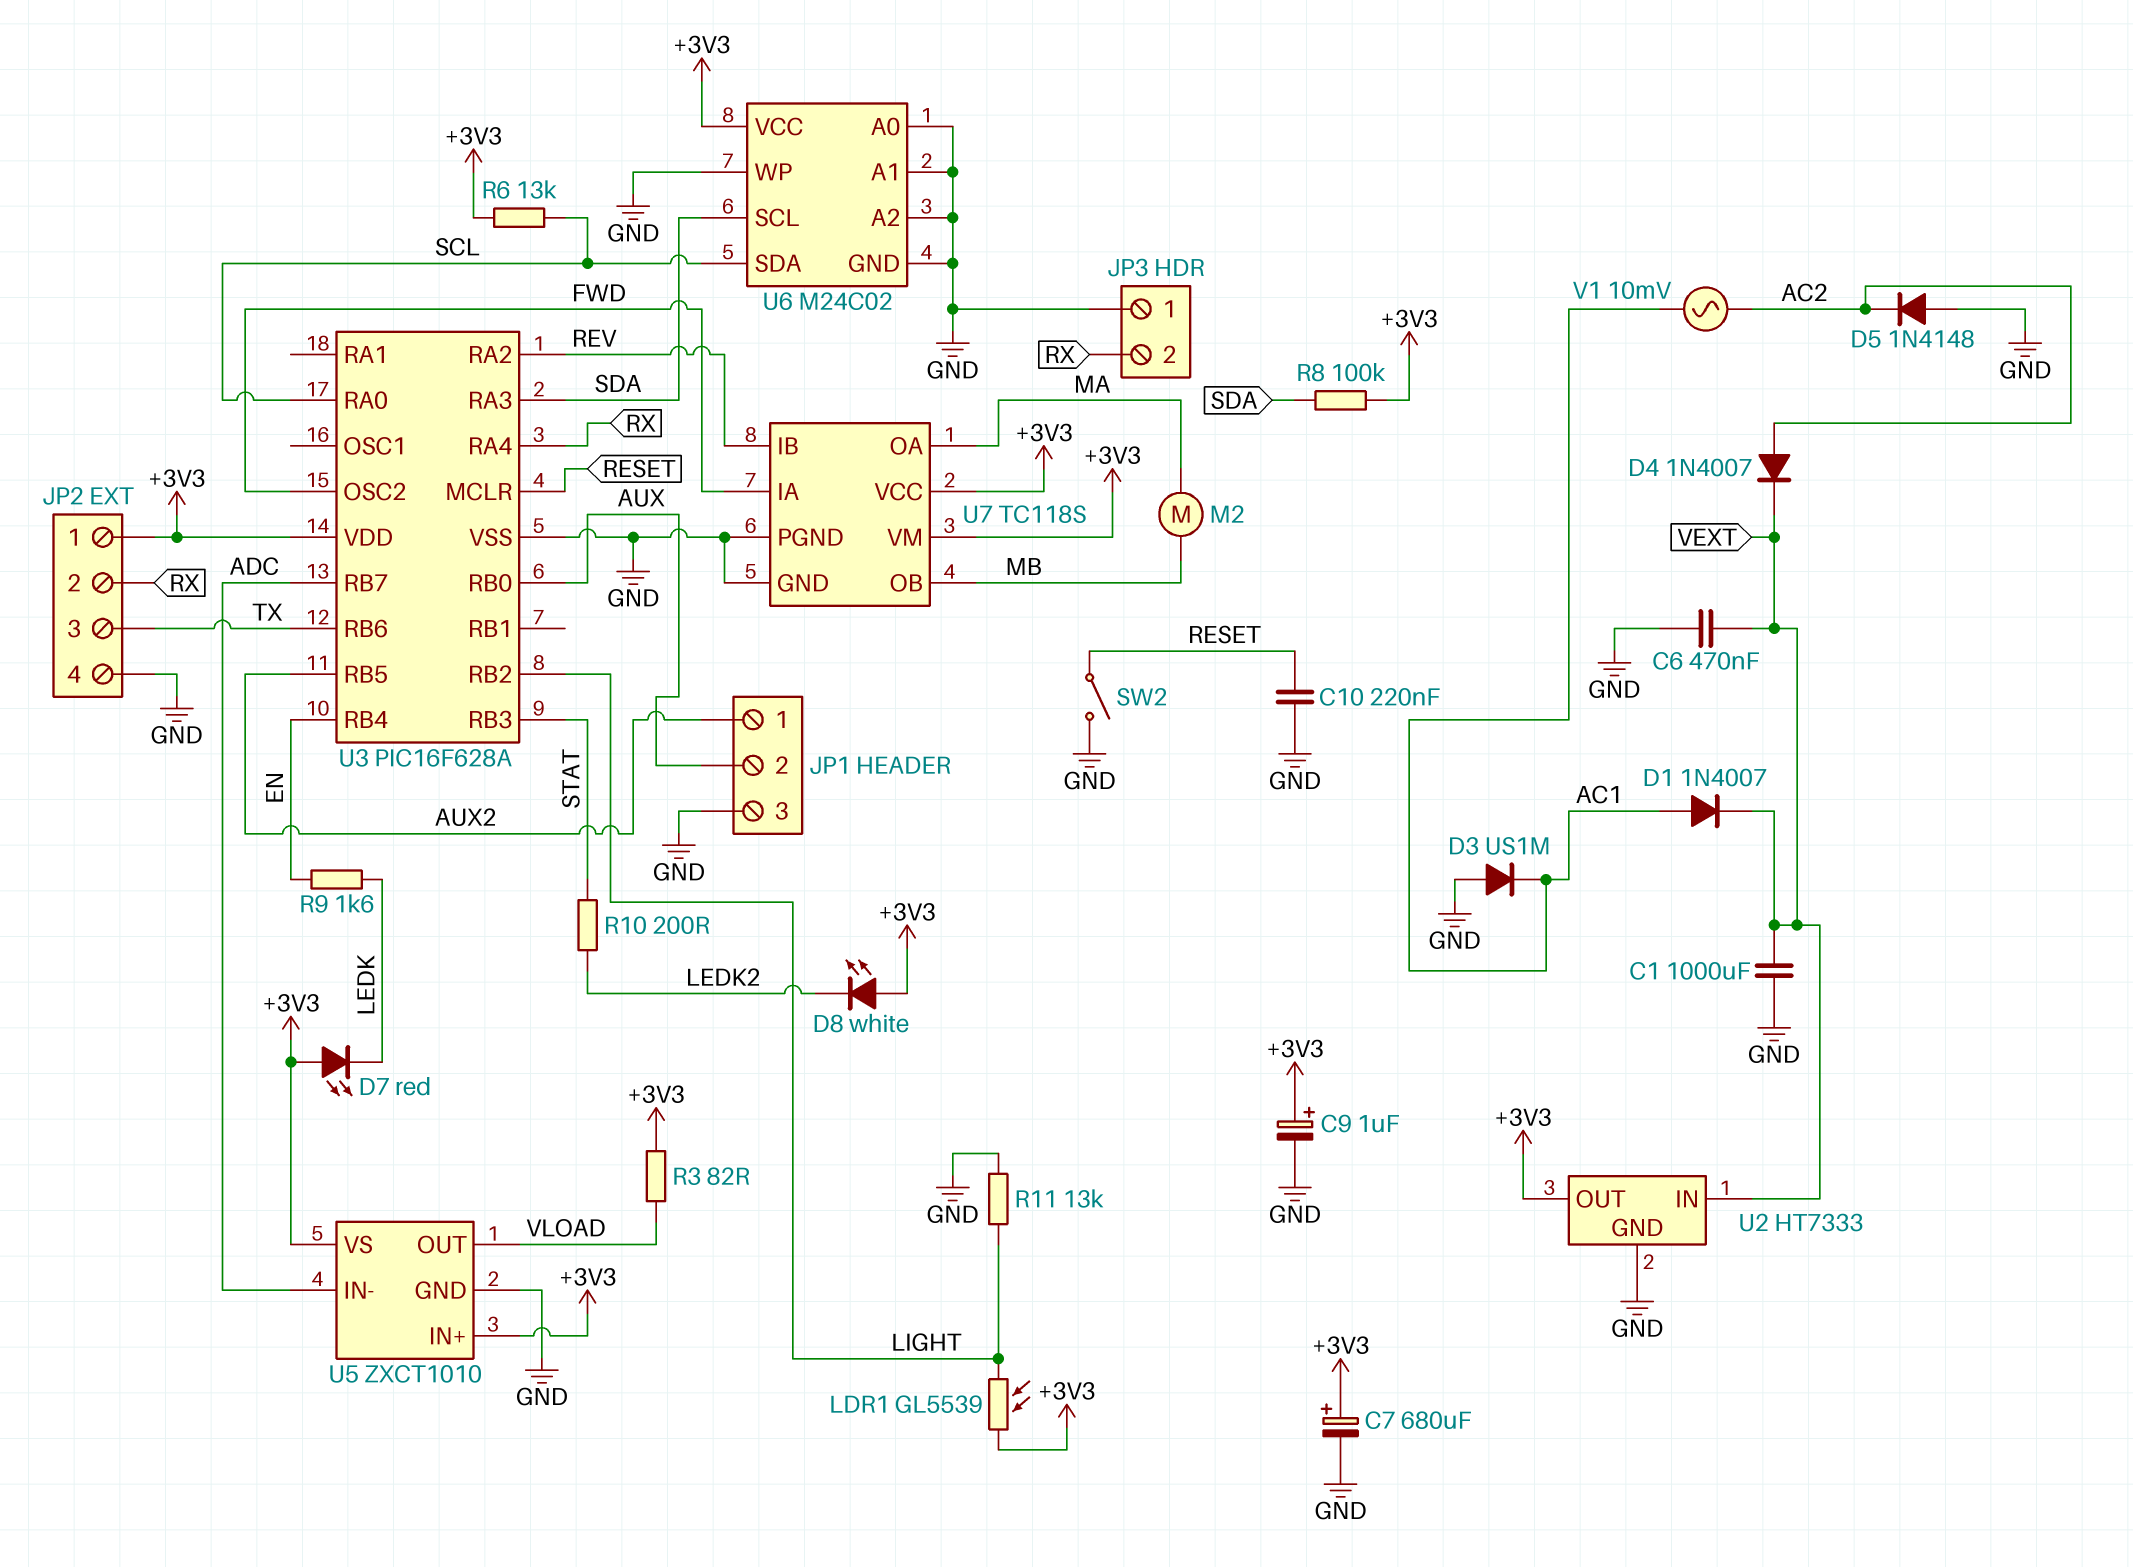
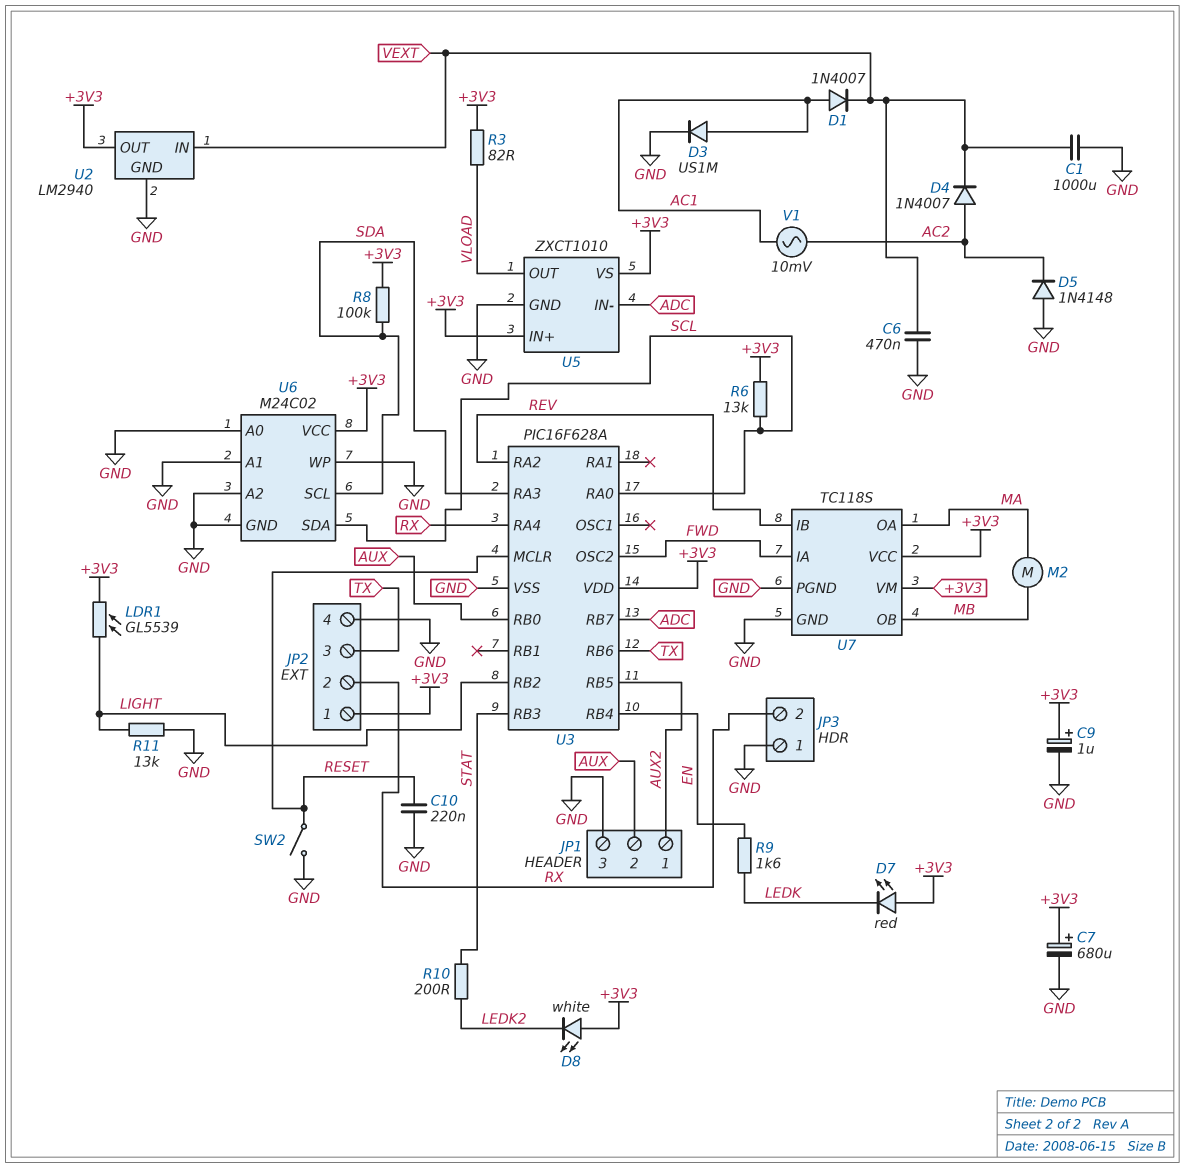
D3: diode US1M (A GND, K AC1) -> diode US1M (A AC1, K GND)
U2: HT7333 -> LM2940

